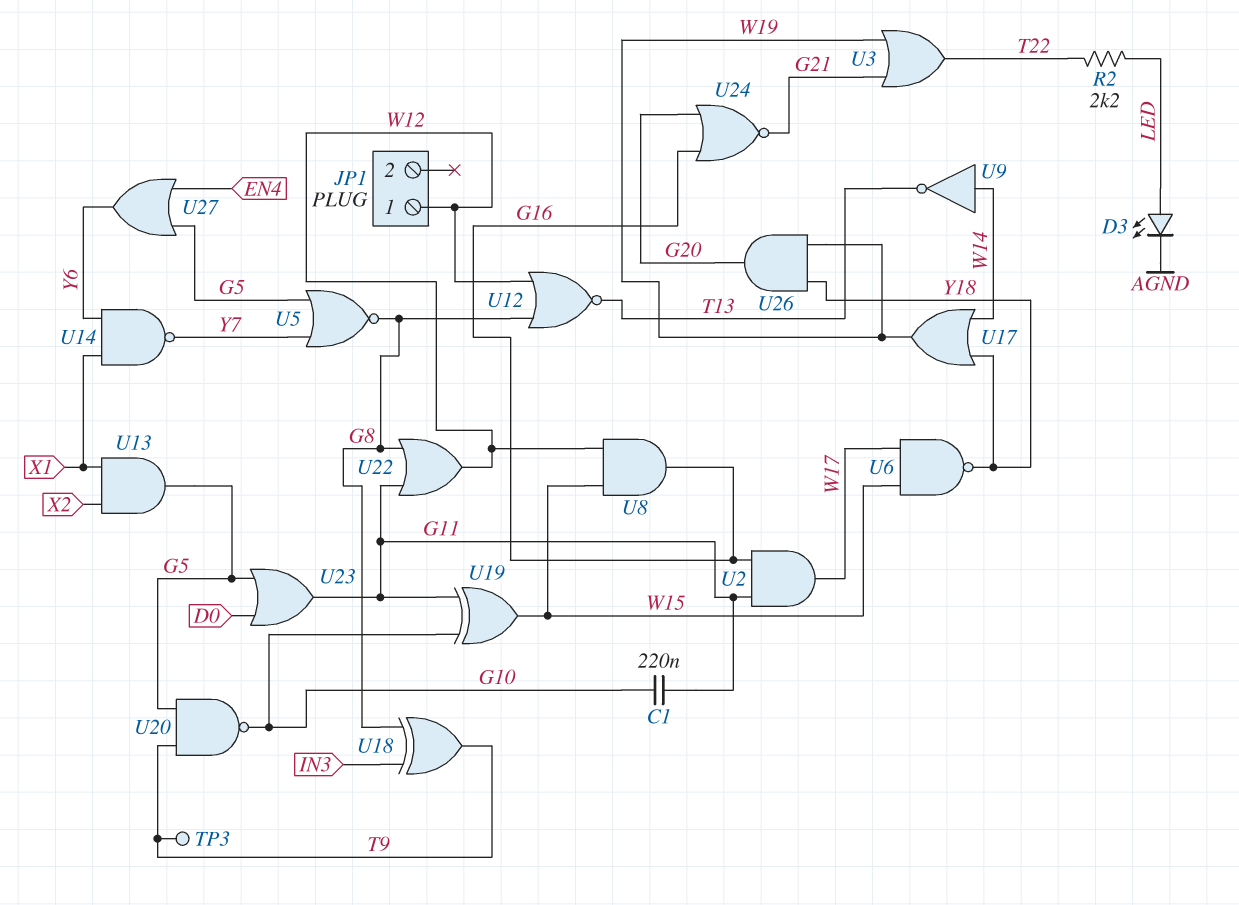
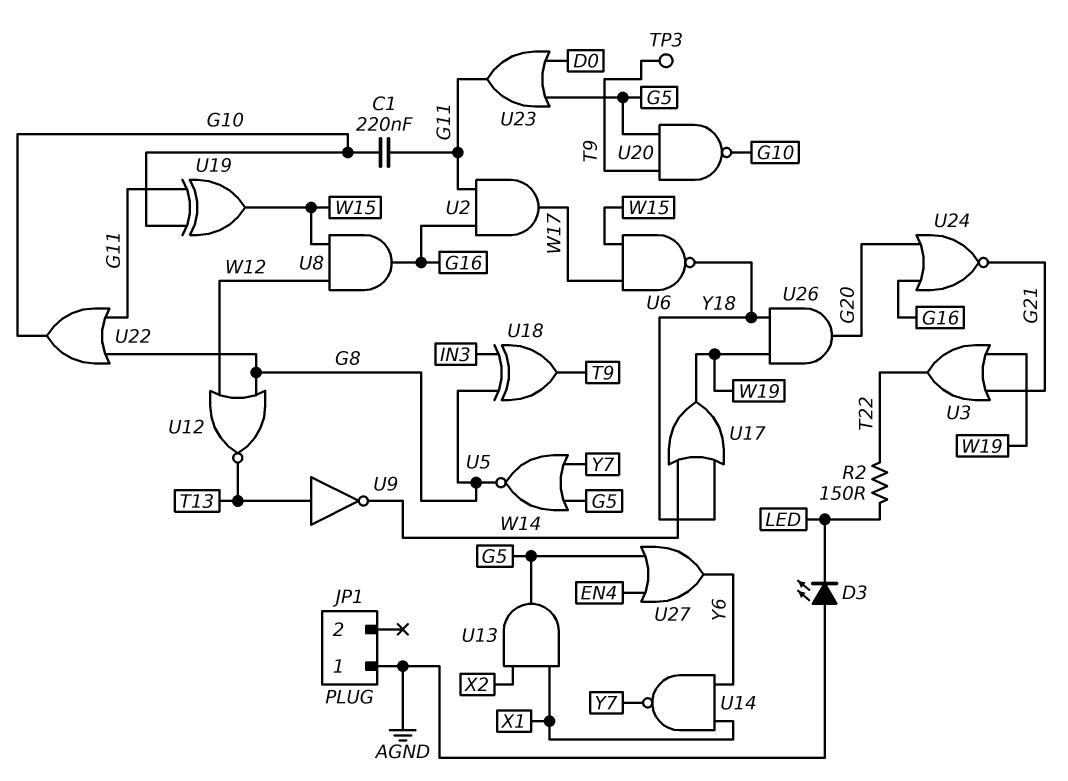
D3: LED (A LED, K AGND) -> LED (A AGND, K LED)
JP1 pin 1: W12 -> AGND
R2: 2.2k (LED, T22) -> 150 (LED, T22)
U9: NOT (in W14, out T13) -> NOT (in T13, out W14)
U22: OR (in G8, in G11, out W12) -> OR (in G8, in G11, out G10)

